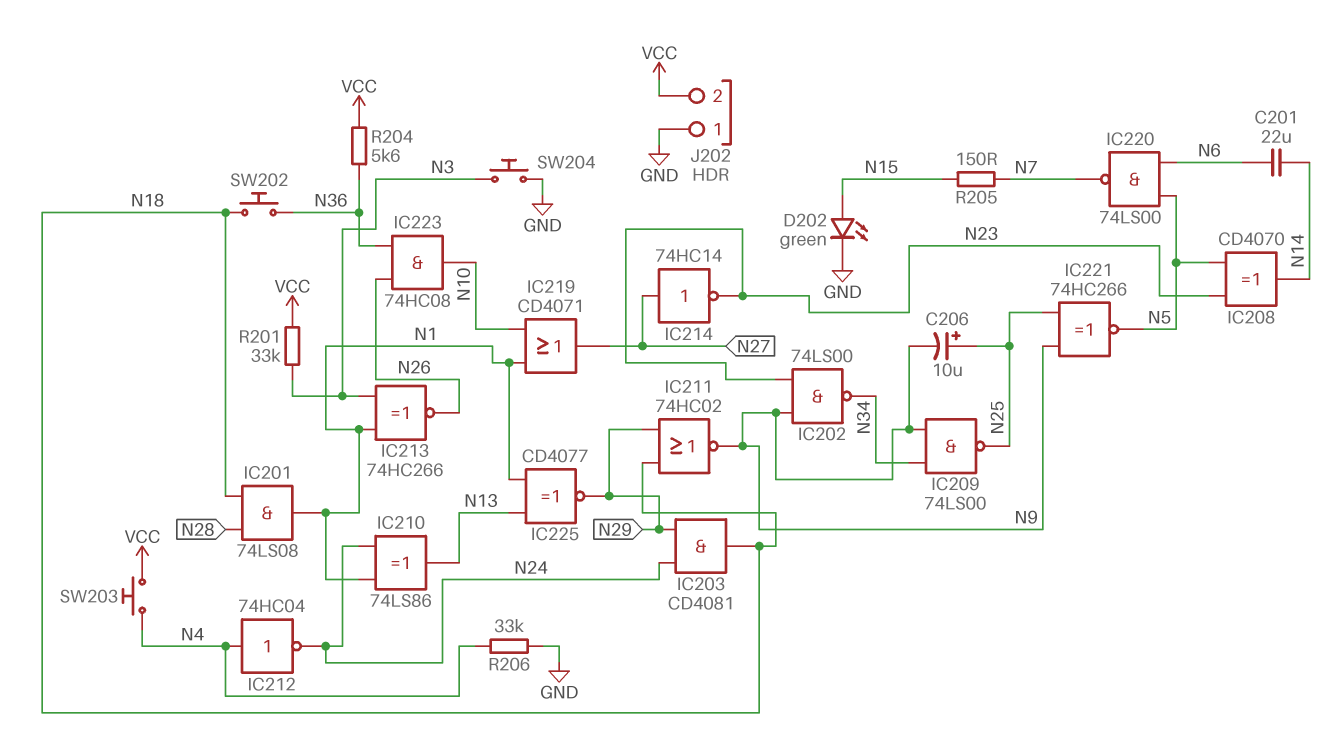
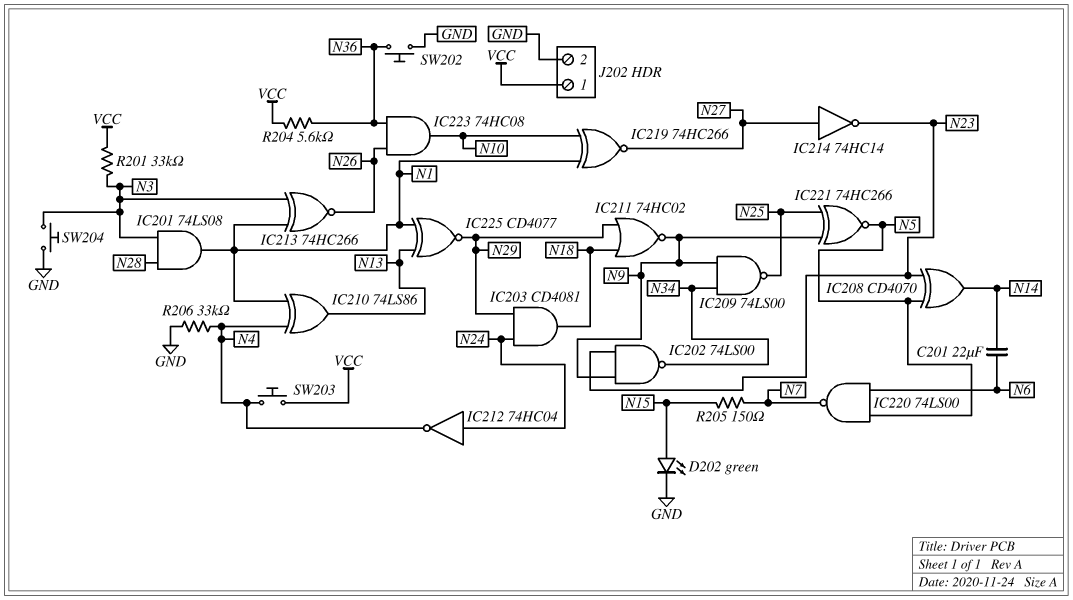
C206: 10uF (plus N25, minus N9) -> none
IC201: AND 74LS08 (in N18, in N28, out N1) -> AND 74LS08 (in N3, in N28, out N1)
IC210: XOR 74LS86 (in N1, in N24, out N13) -> XOR 74LS86 (in N1, in N4, out N13)
IC212: NOT 74HC04 (in N4, out N24) -> NOT 74HC04 (in N24, out N4)
IC219: OR CD4071 (in N1, in N10, out N27) -> XNOR 74HC266 (in N1, in N10, out N27)
J202 pin 1: GND -> VCC
J202 pin 2: VCC -> GND
SW202: button (N18, N36) -> button (GND, N36)

